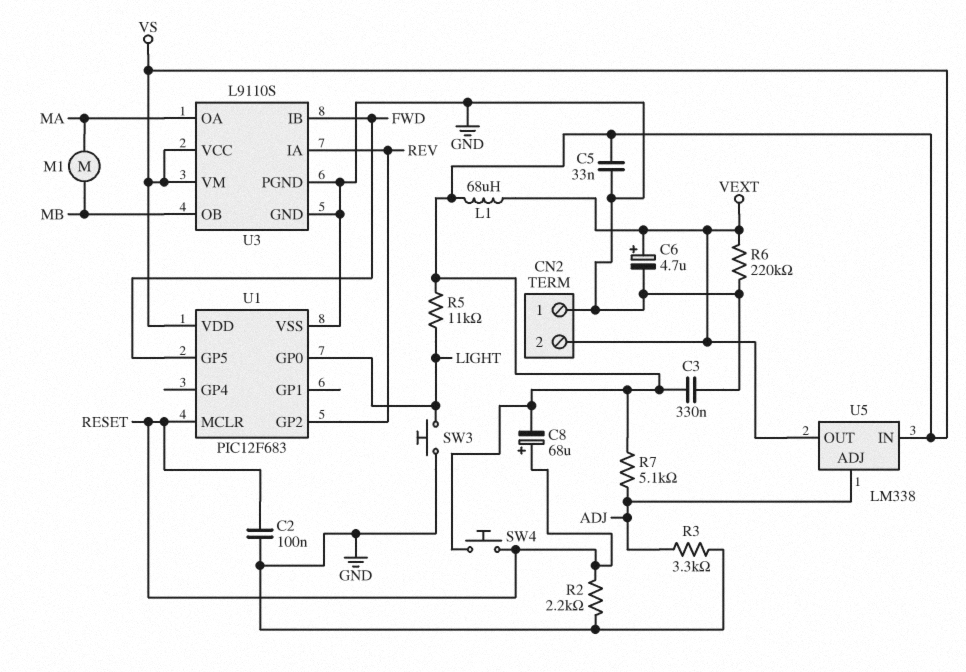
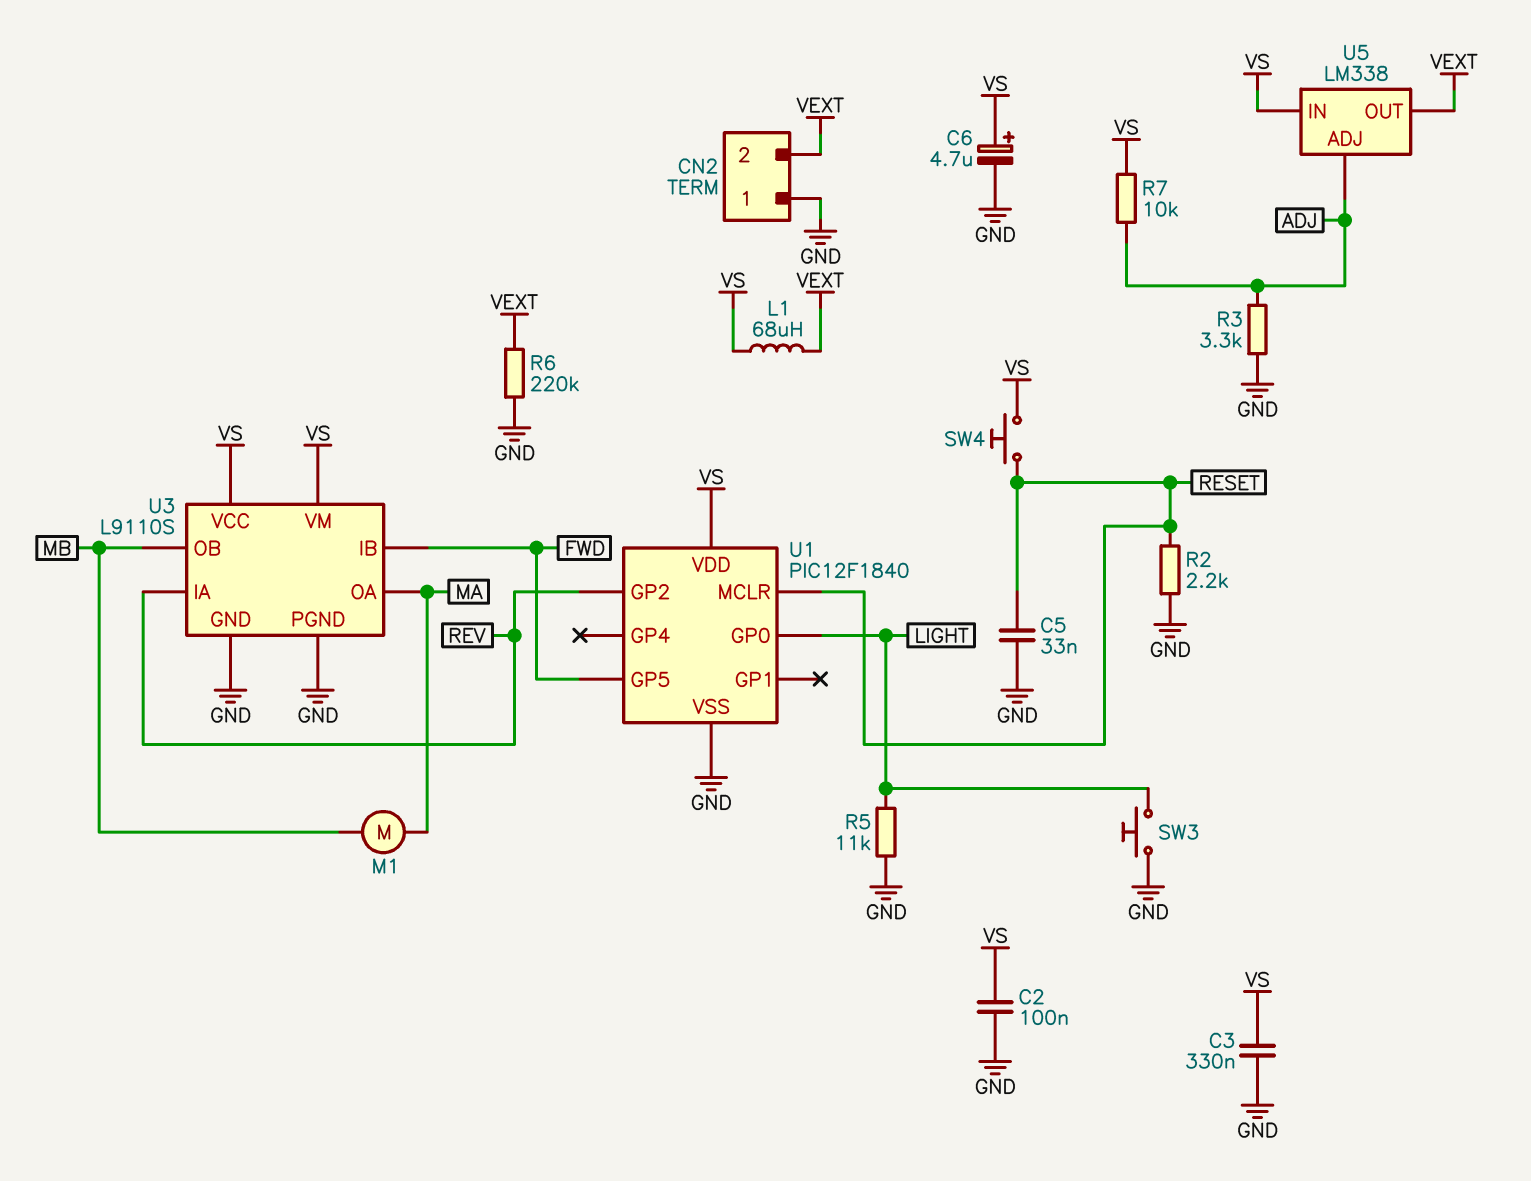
C2: 100nF (GND, RESET) -> 100nF (GND, VS)
C5: 33nF (GND, VS) -> 33nF (GND, RESET)
C6: 4.7uF (plus VEXT, minus GND) -> 4.7uF (plus VS, minus GND)
C8: 68uF (plus RESET, minus VS) -> none
R5: 11k (LIGHT, VS) -> 11k (GND, LIGHT)
R7: 5.1k (ADJ, VS) -> 10k (ADJ, VS)
U1: PIC12F683 -> PIC12F1840

